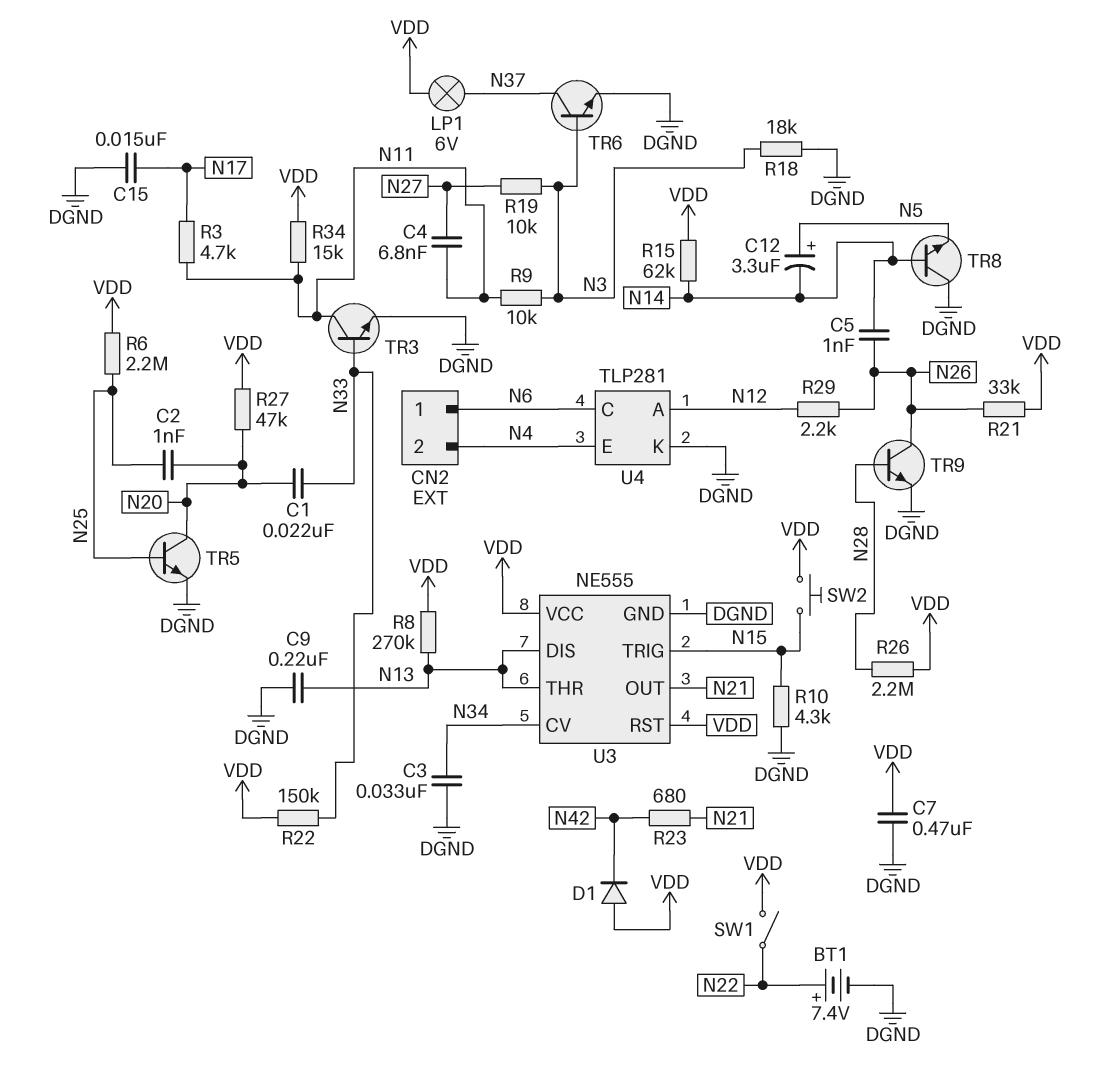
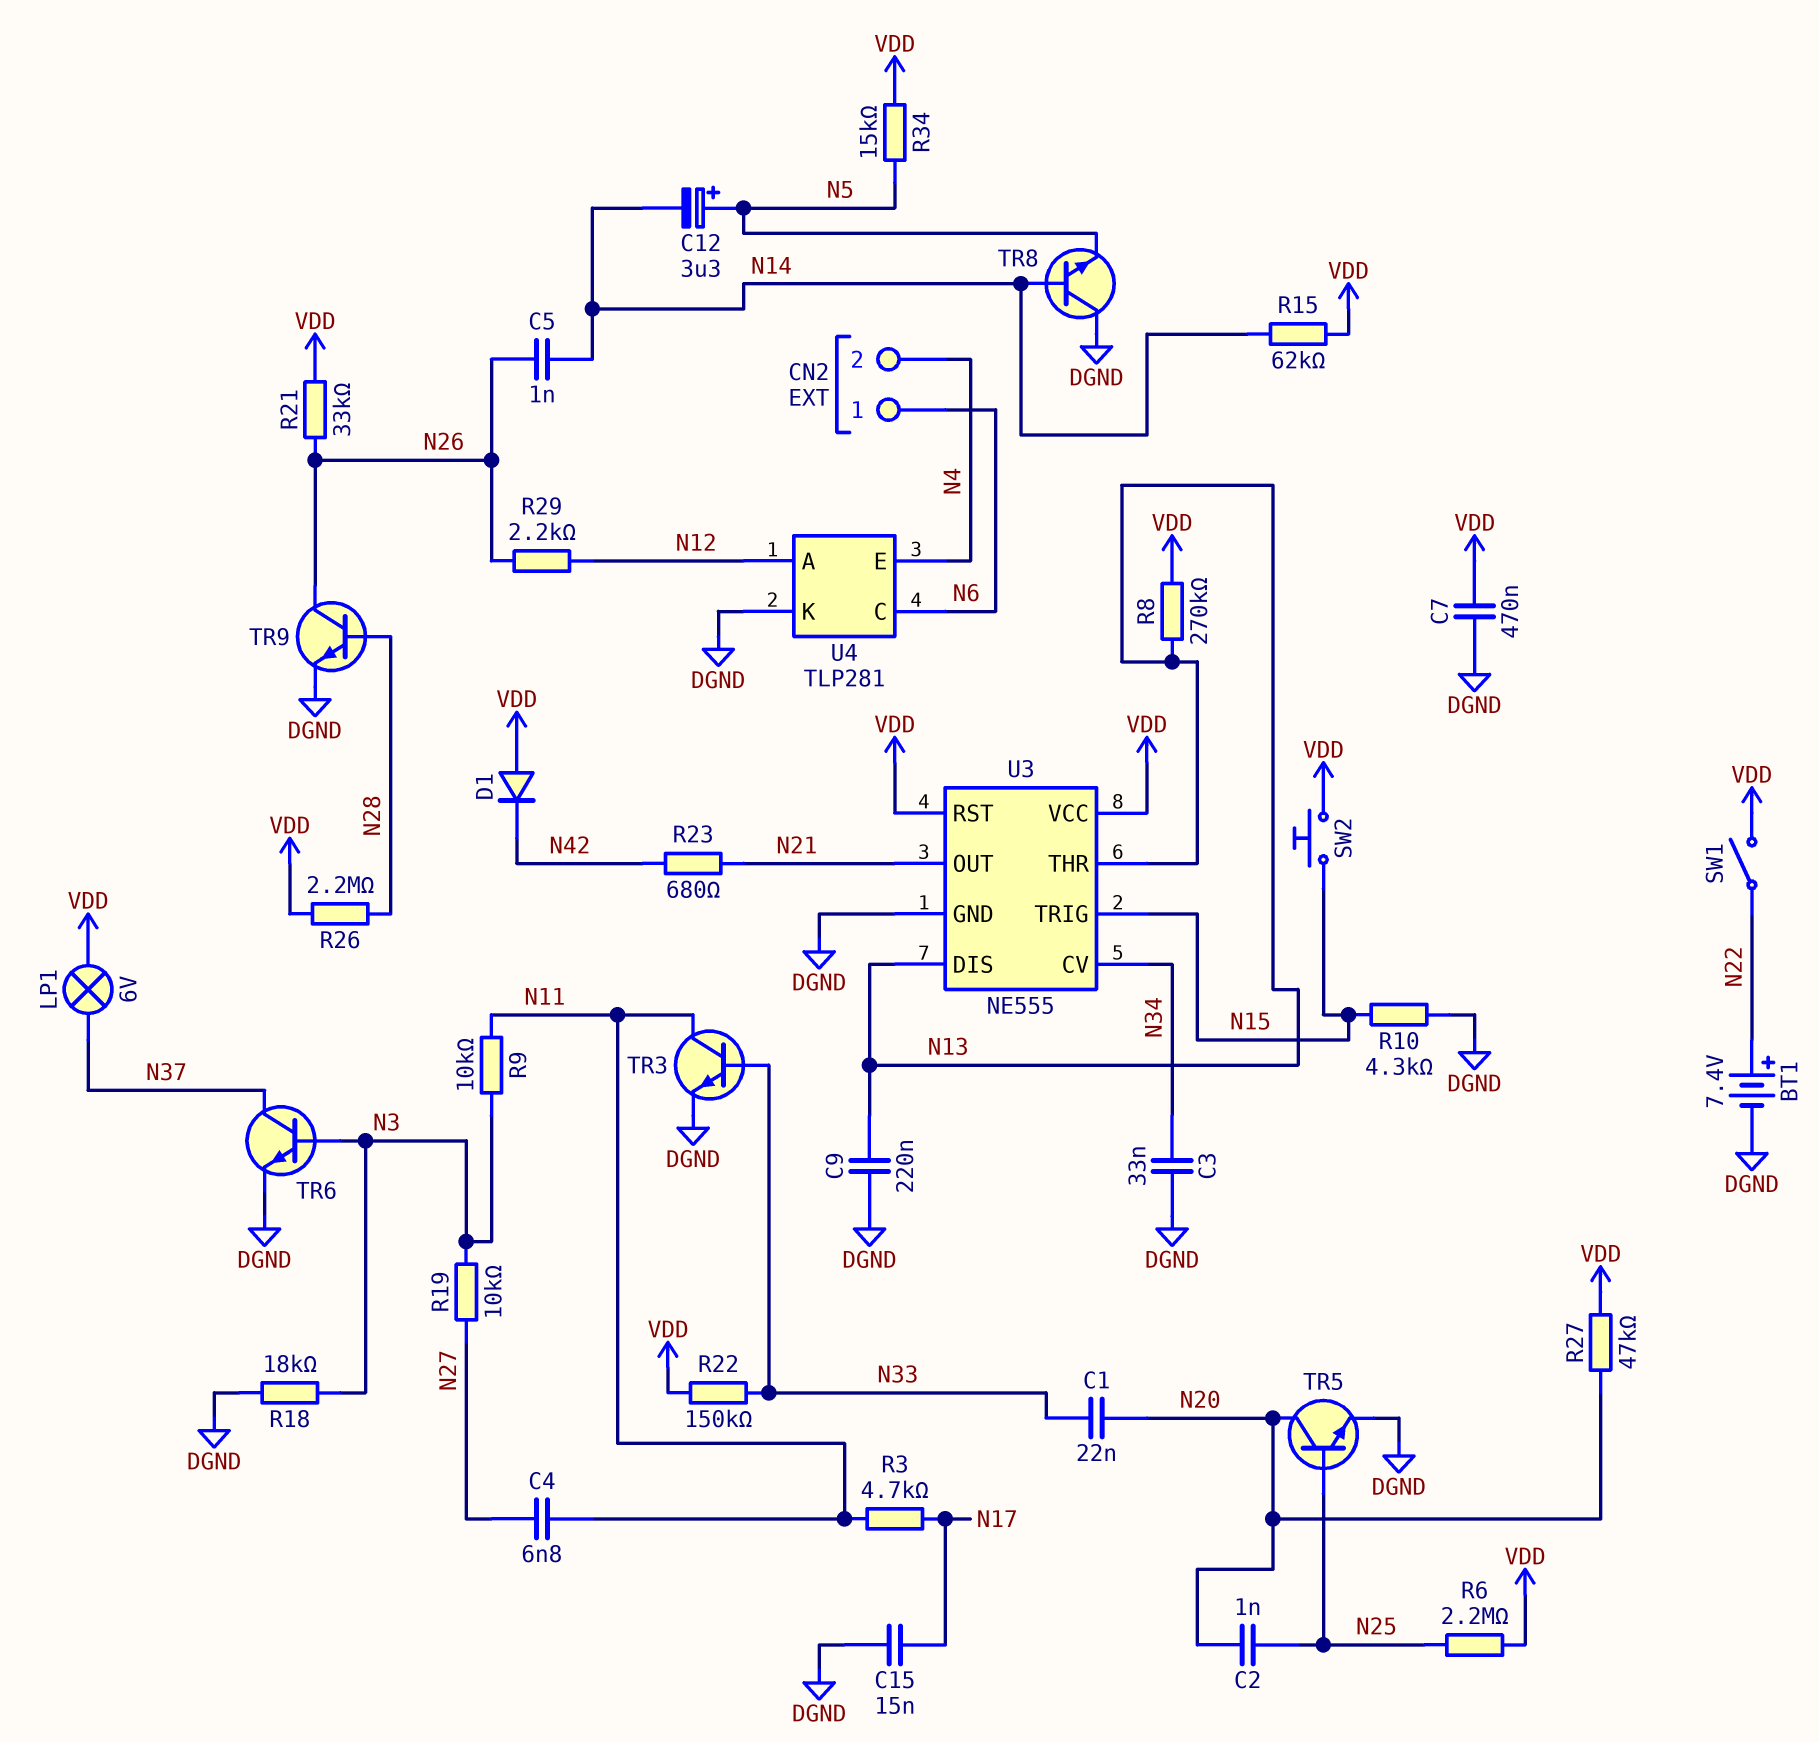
R34: 15k (N11, VDD) -> 15k (N5, VDD)

